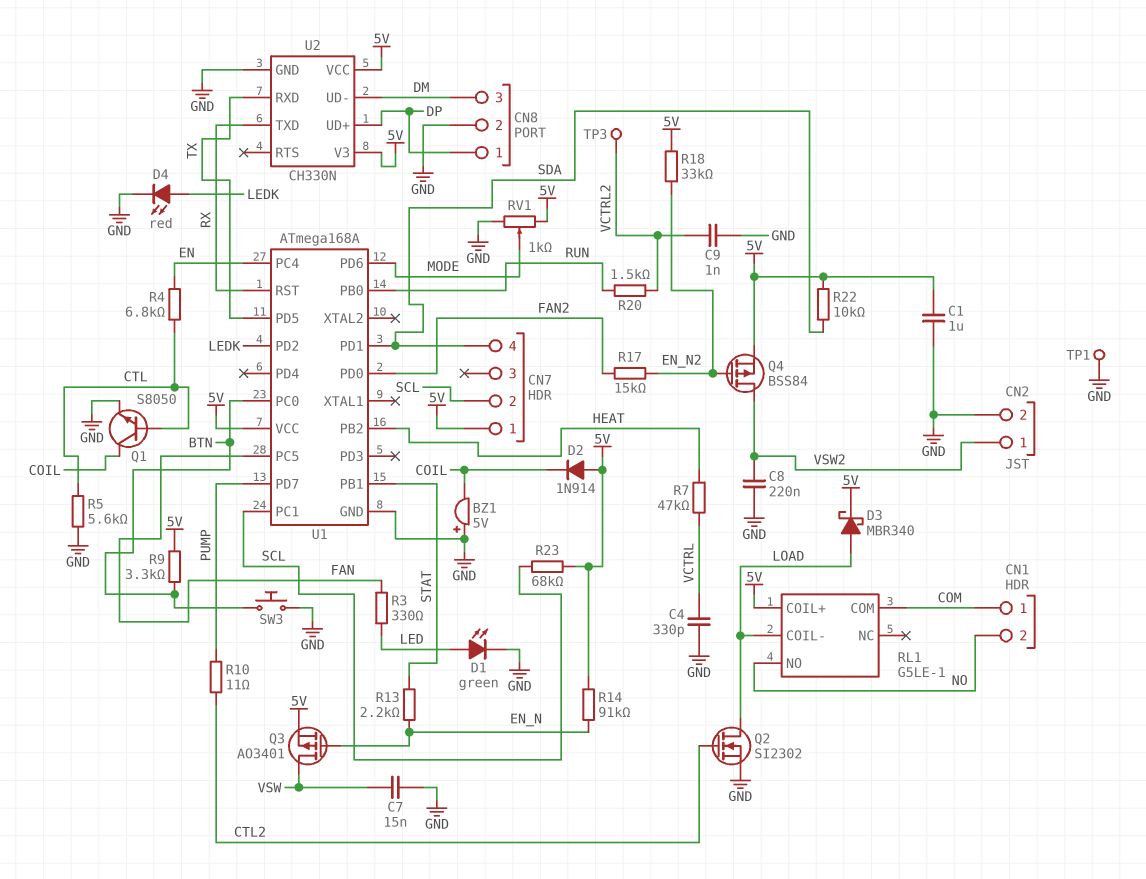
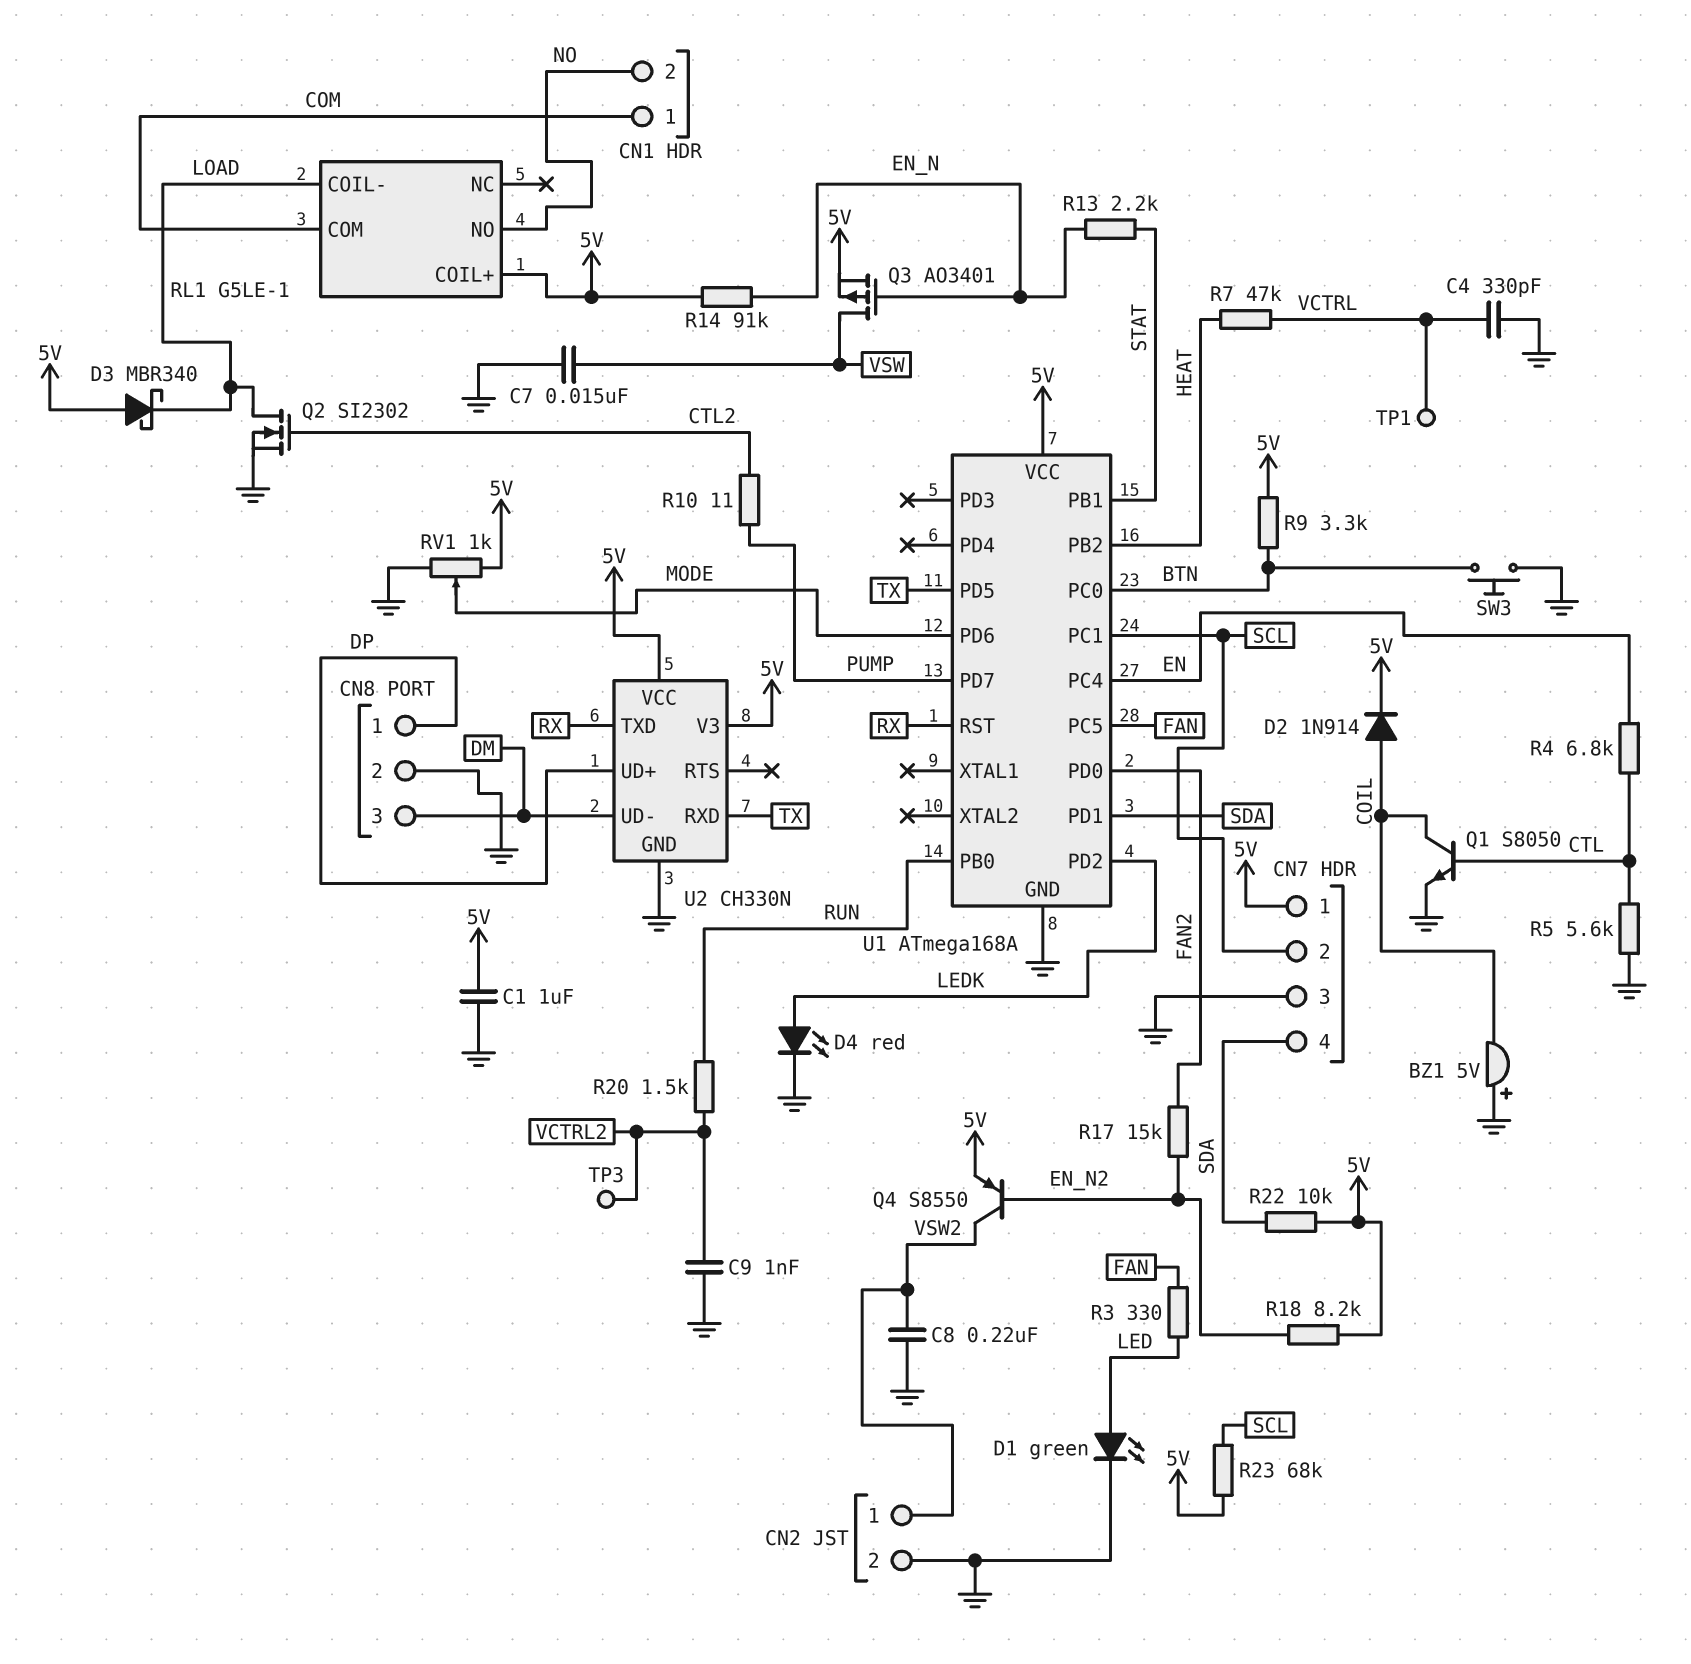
CN7 pin 3: none -> GND
D2: diode 1N914 (A 5V, K COIL) -> diode 1N914 (A COIL, K 5V)
D3: schottky MBR340 (A LOAD, K 5V) -> schottky MBR340 (A 5V, K LOAD)
Q4: PMOS BSS84 (G EN_N2, D VSW2, S 5V) -> PNP S8550 (B EN_N2, C VSW2, E 5V)
R18: 33k (5V, EN_N2) -> 8.2k (5V, EN_N2)
TP1: test point (GND) -> test point (VCTRL)

